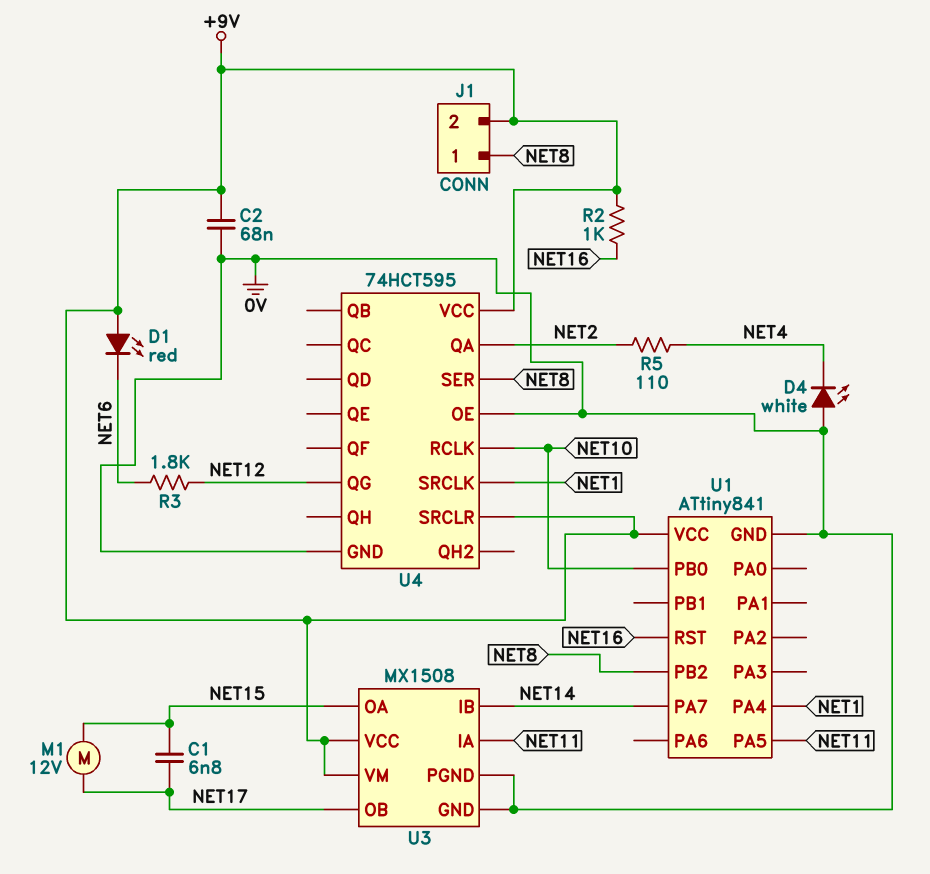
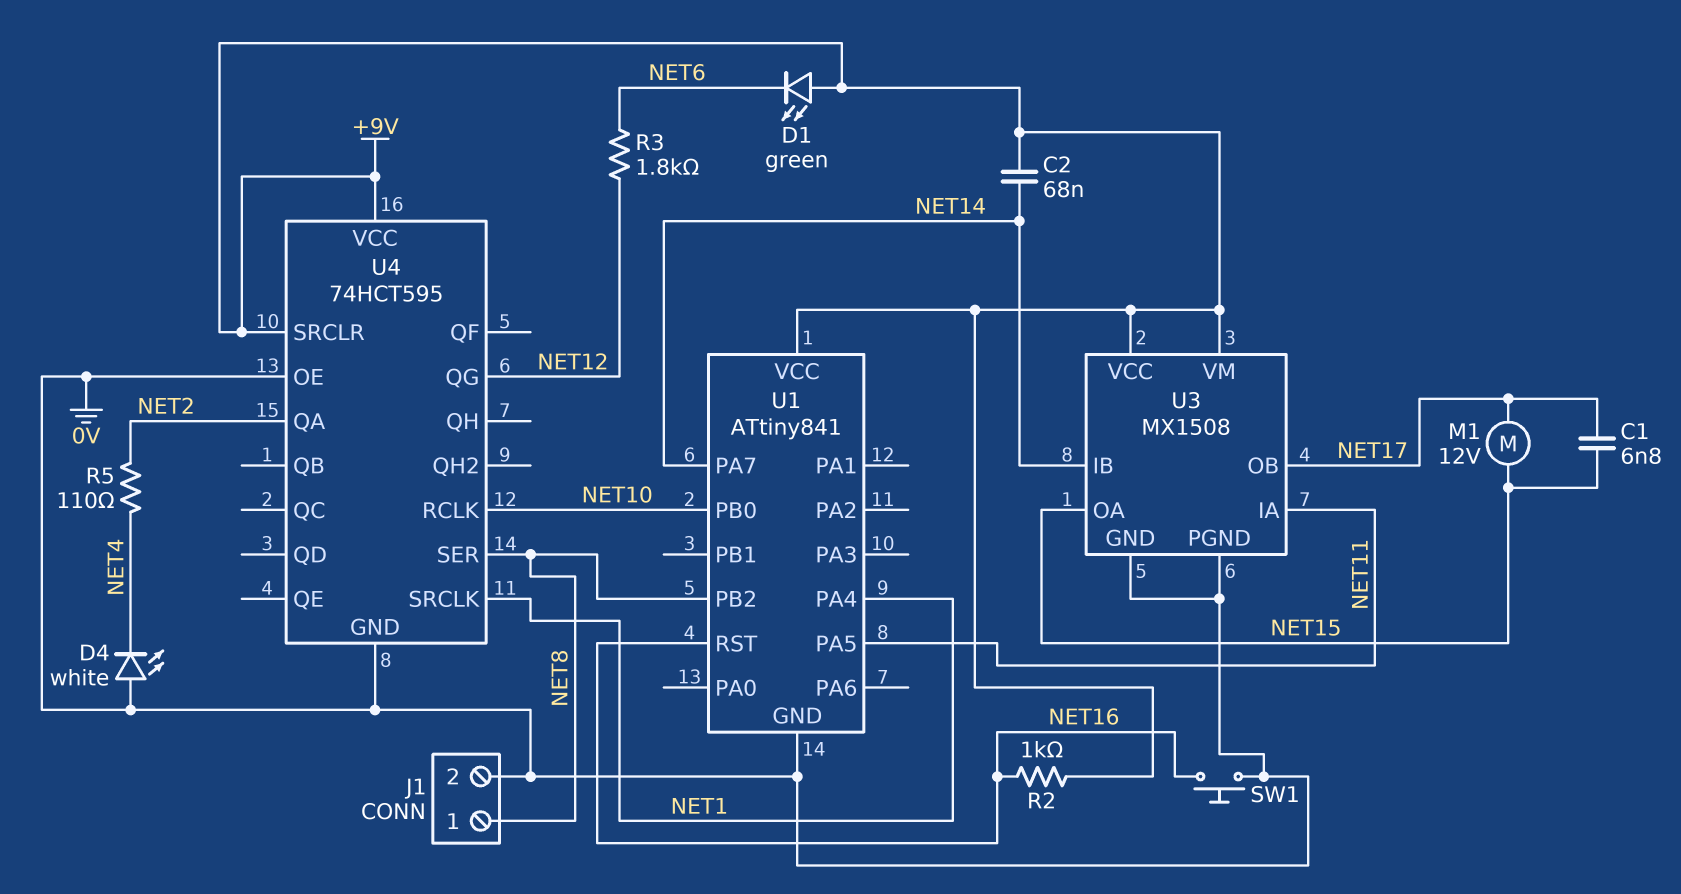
C2: 68nF (+9V, 0V) -> 68nF (+9V, NET14)
D1: LED red (A +9V, K NET6) -> LED green (A +9V, K NET6)
J1 pin 2: +9V -> 0V
SW1: none -> button (0V, NET16)

